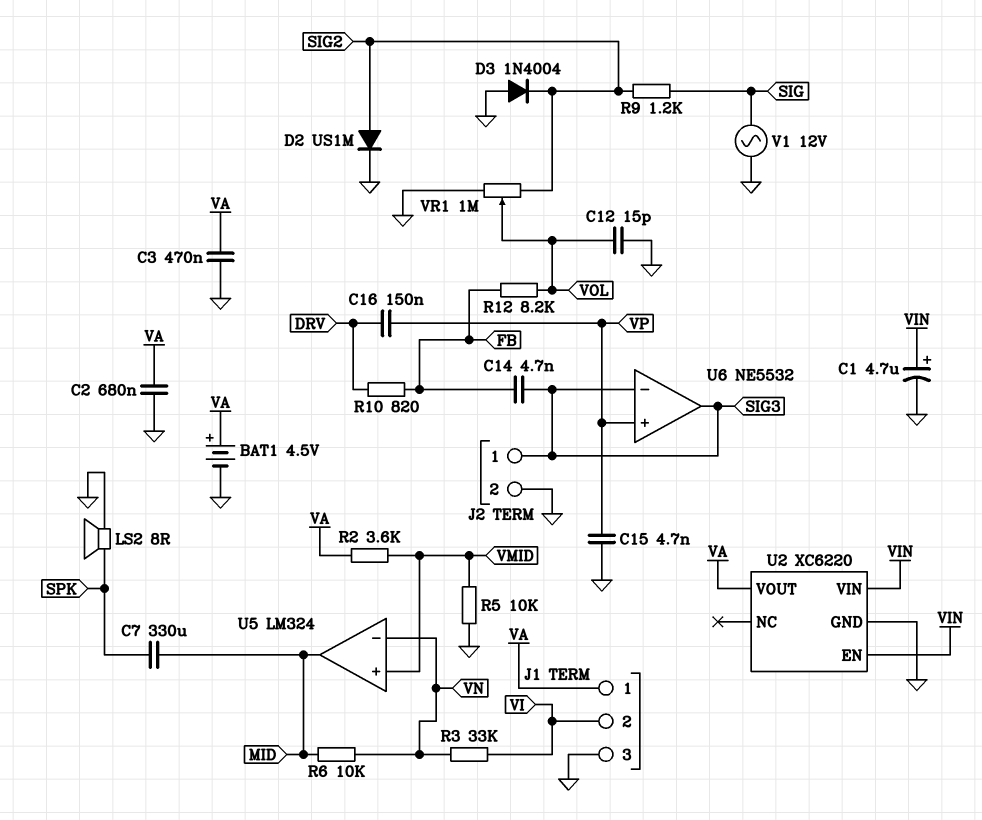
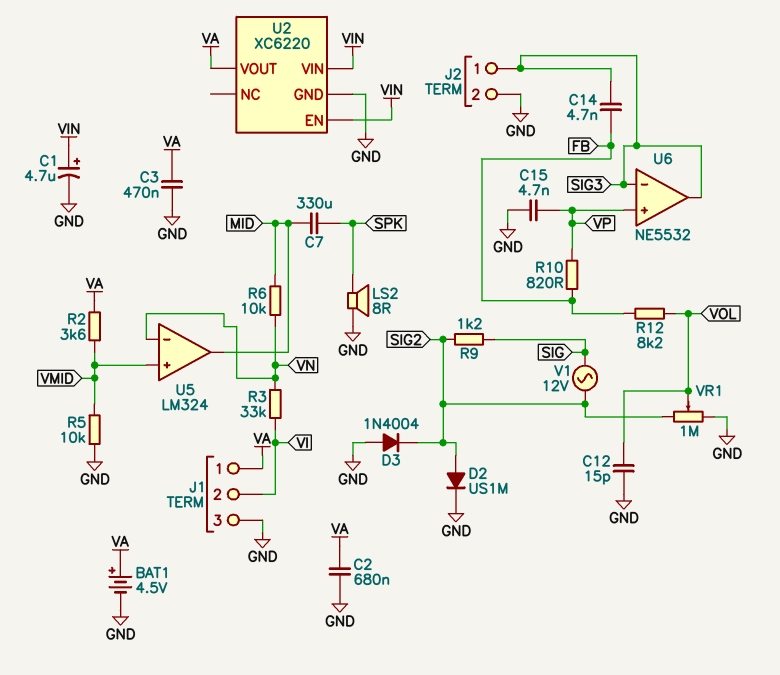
C16: 150nF (DRV, VP) -> none
R10: 820 (DRV, FB) -> 820 (FB, VP)
V1: AC 12V (GND, SIG) -> AC 12V (SIG, SIG2)

